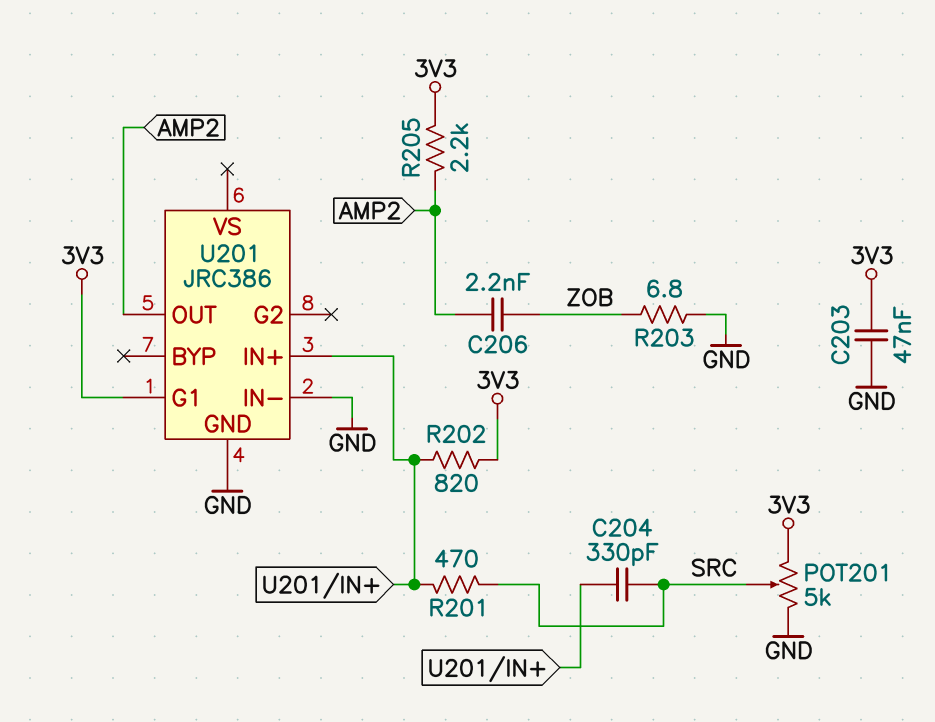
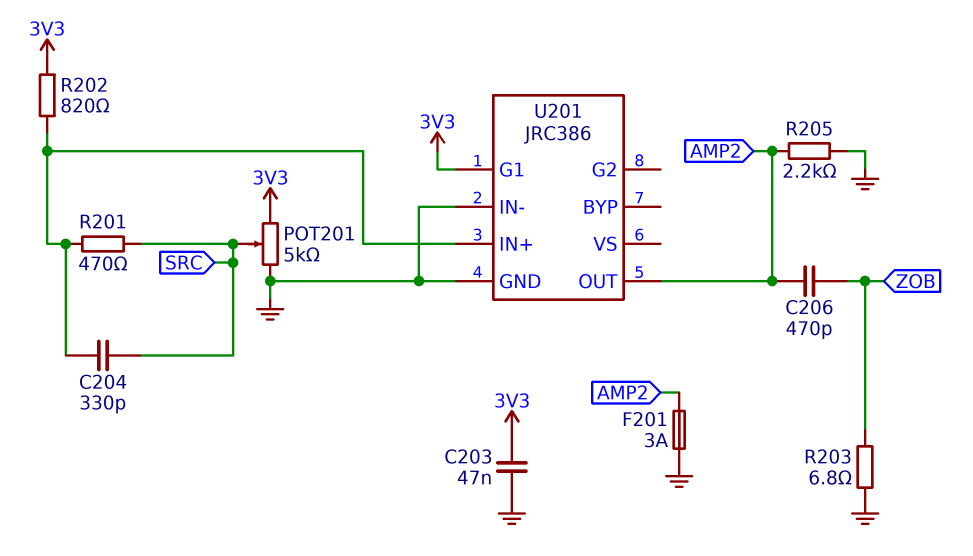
C206: 2.2nF (AMP2, ZOB) -> 470pF (AMP2, ZOB)
F201: none -> 3A (AMP2, GND)
R205: 2.2k (3V3, AMP2) -> 2.2k (AMP2, GND)

